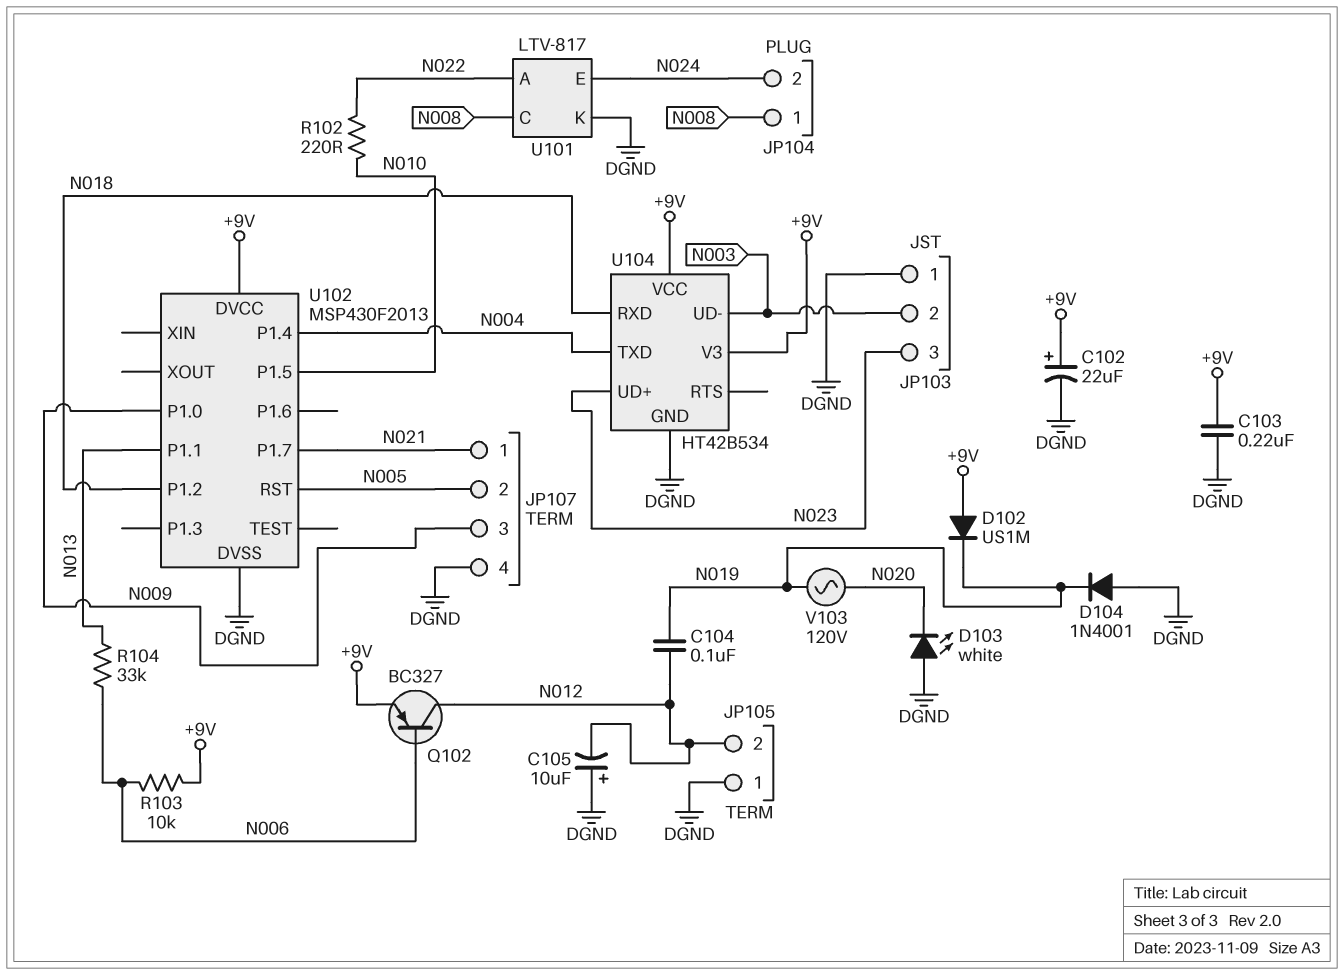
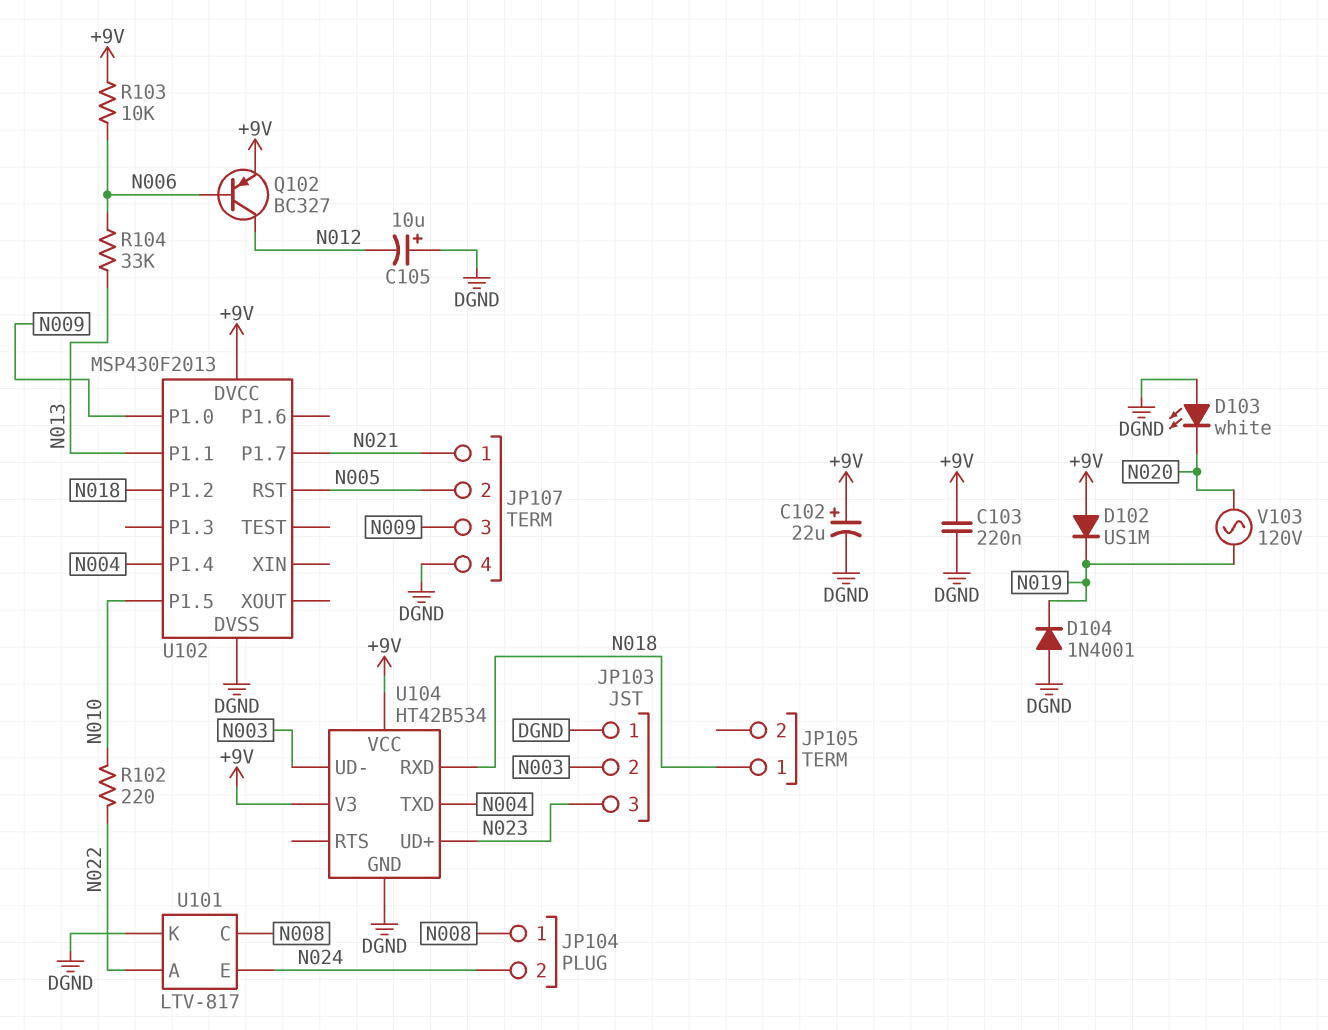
C104: 100nF (N012, N019) -> none
JP105 pin 1: DGND -> N018
JP105 pin 2: N012 -> none

